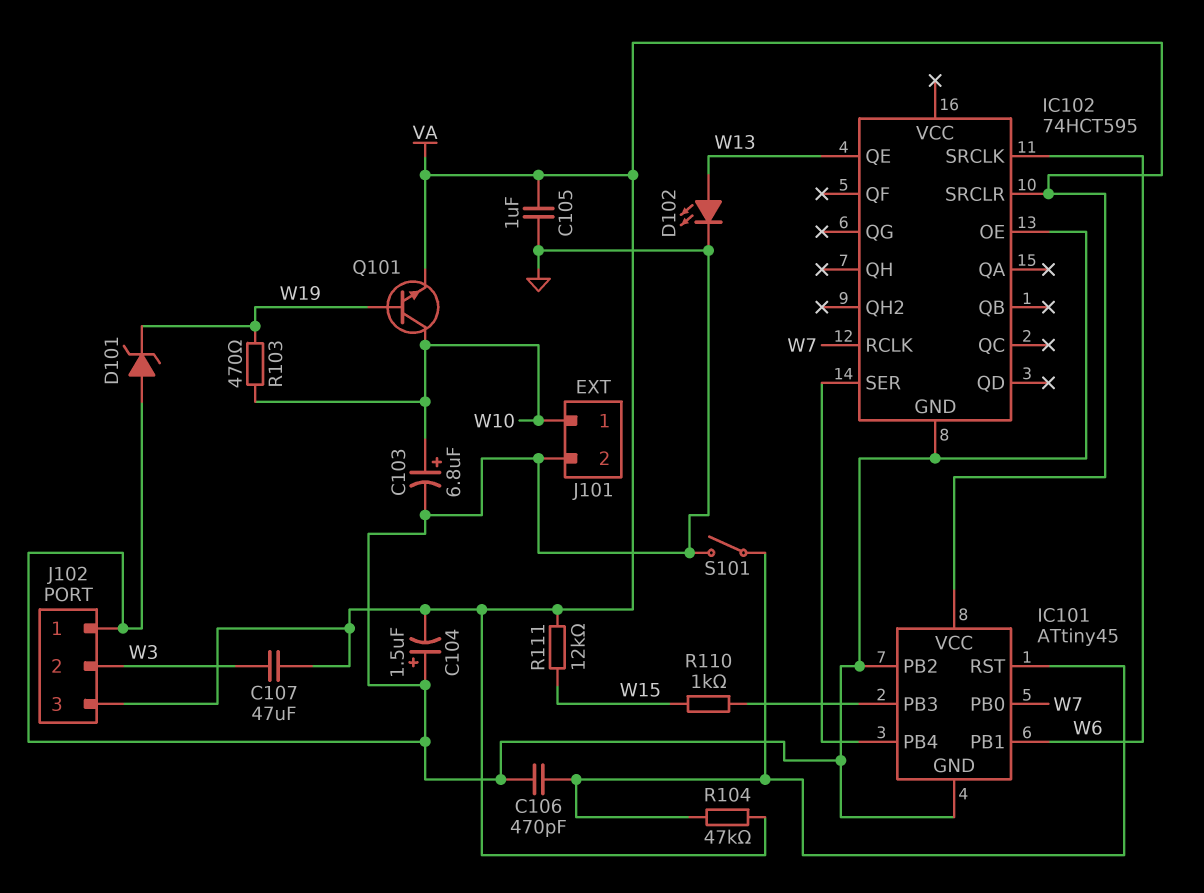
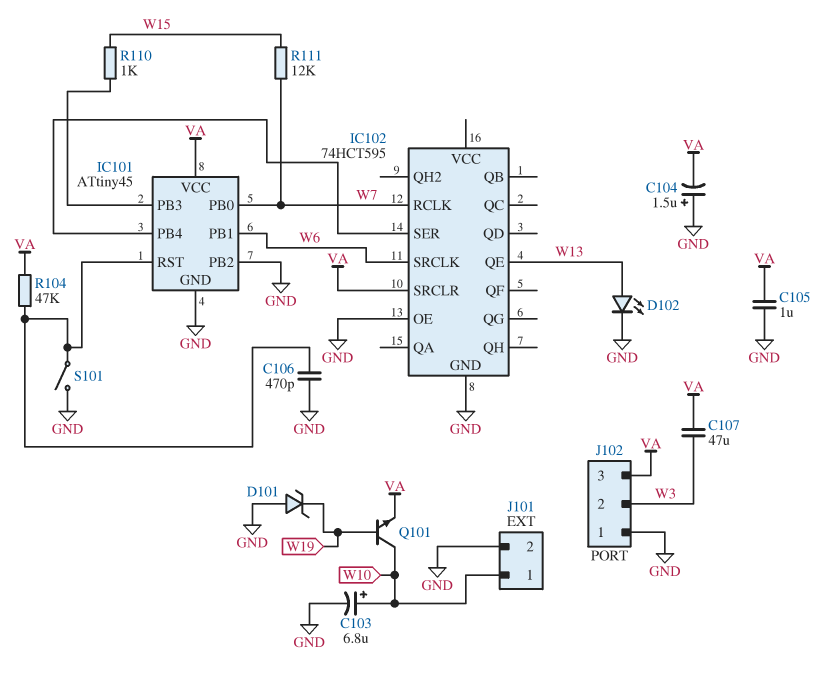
R103: 470 (W10, W19) -> none
R111: 12k (VA, W15) -> 12k (W7, W15)

